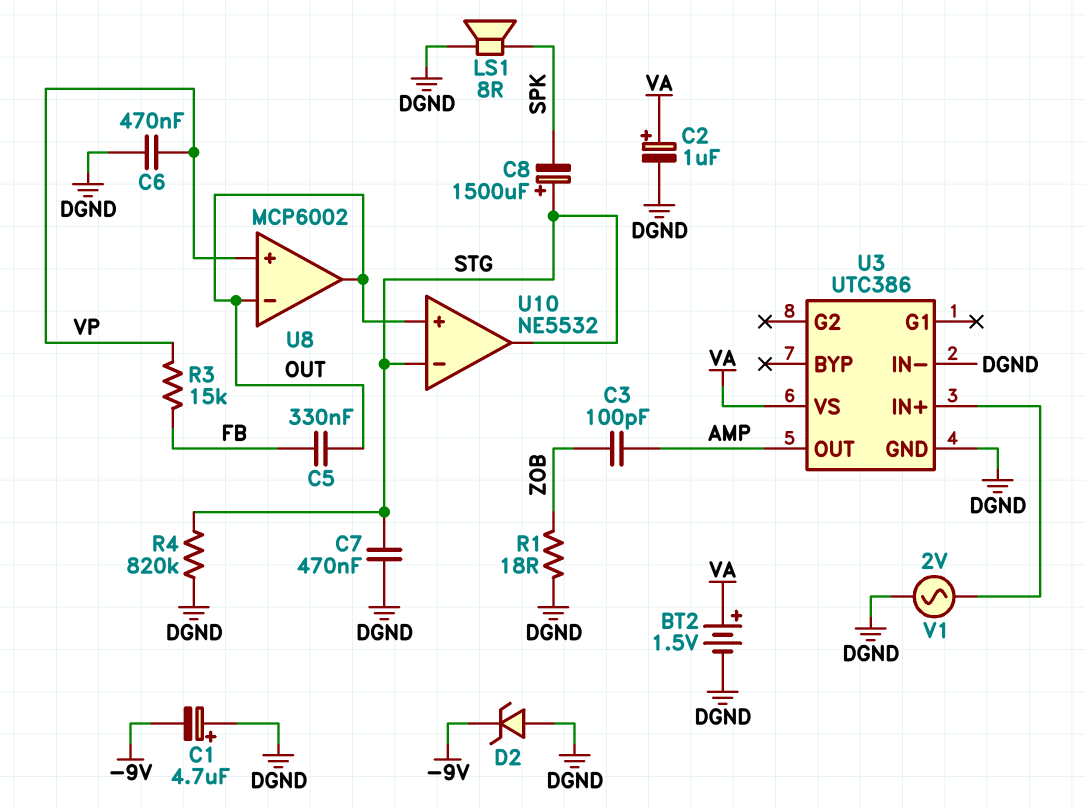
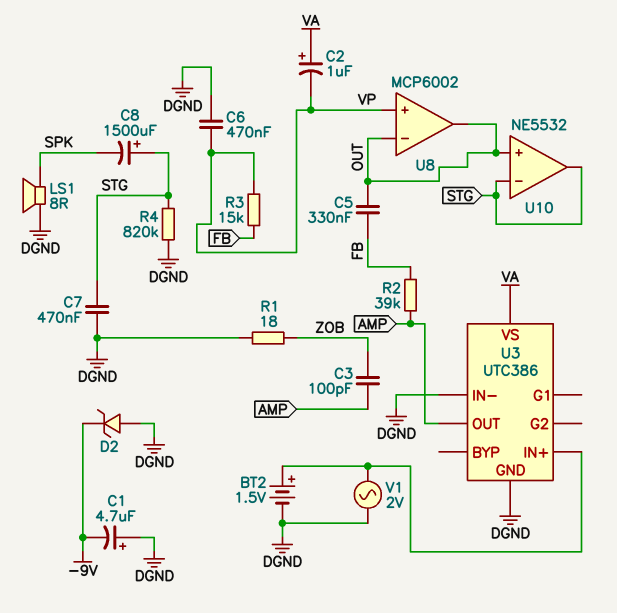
BT2: 1.5V (plus VA, minus DGND) -> 1.5V (plus U3/IN+, minus DGND)
C2: 1uF (plus VA, minus DGND) -> 1uF (plus VA, minus VP)
R2: none -> 39k (AMP, FB)

